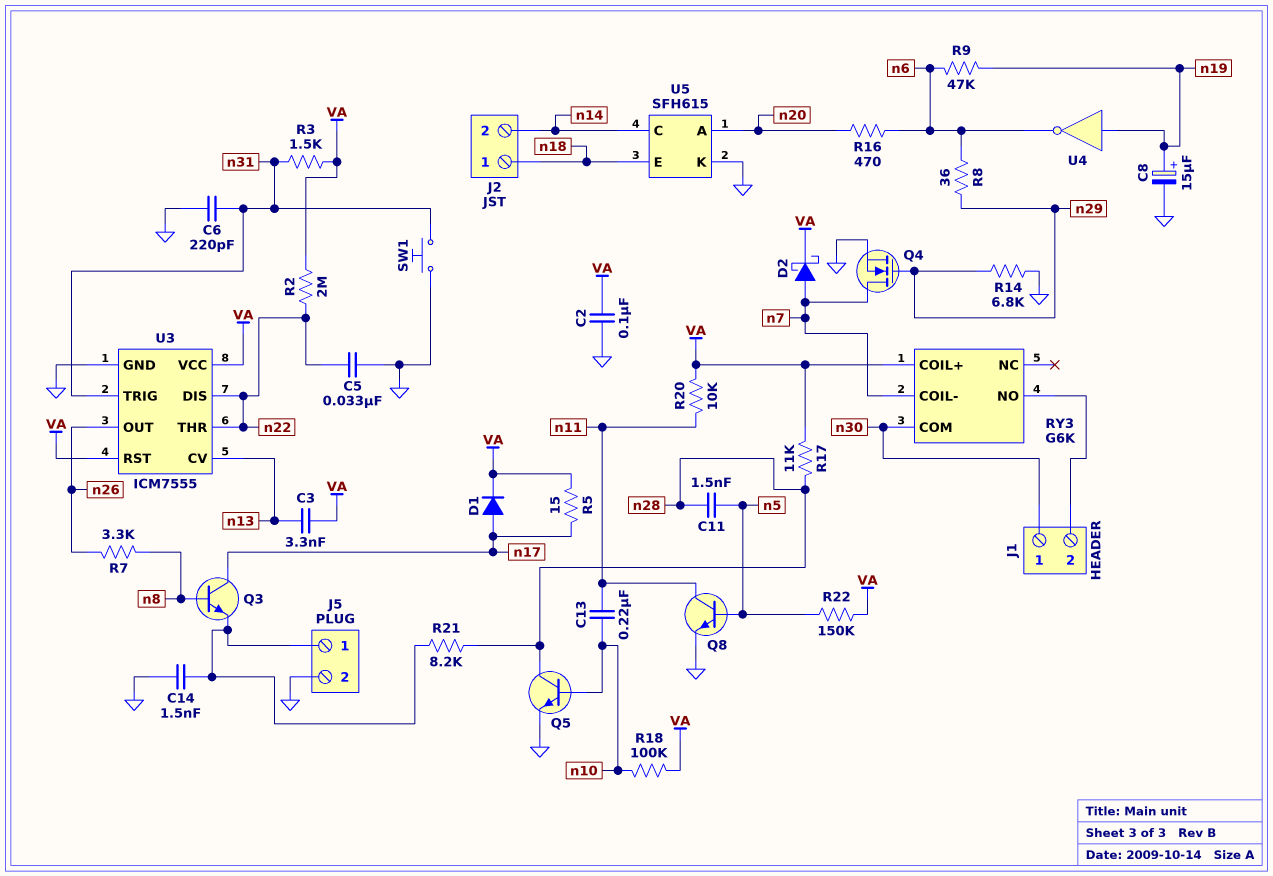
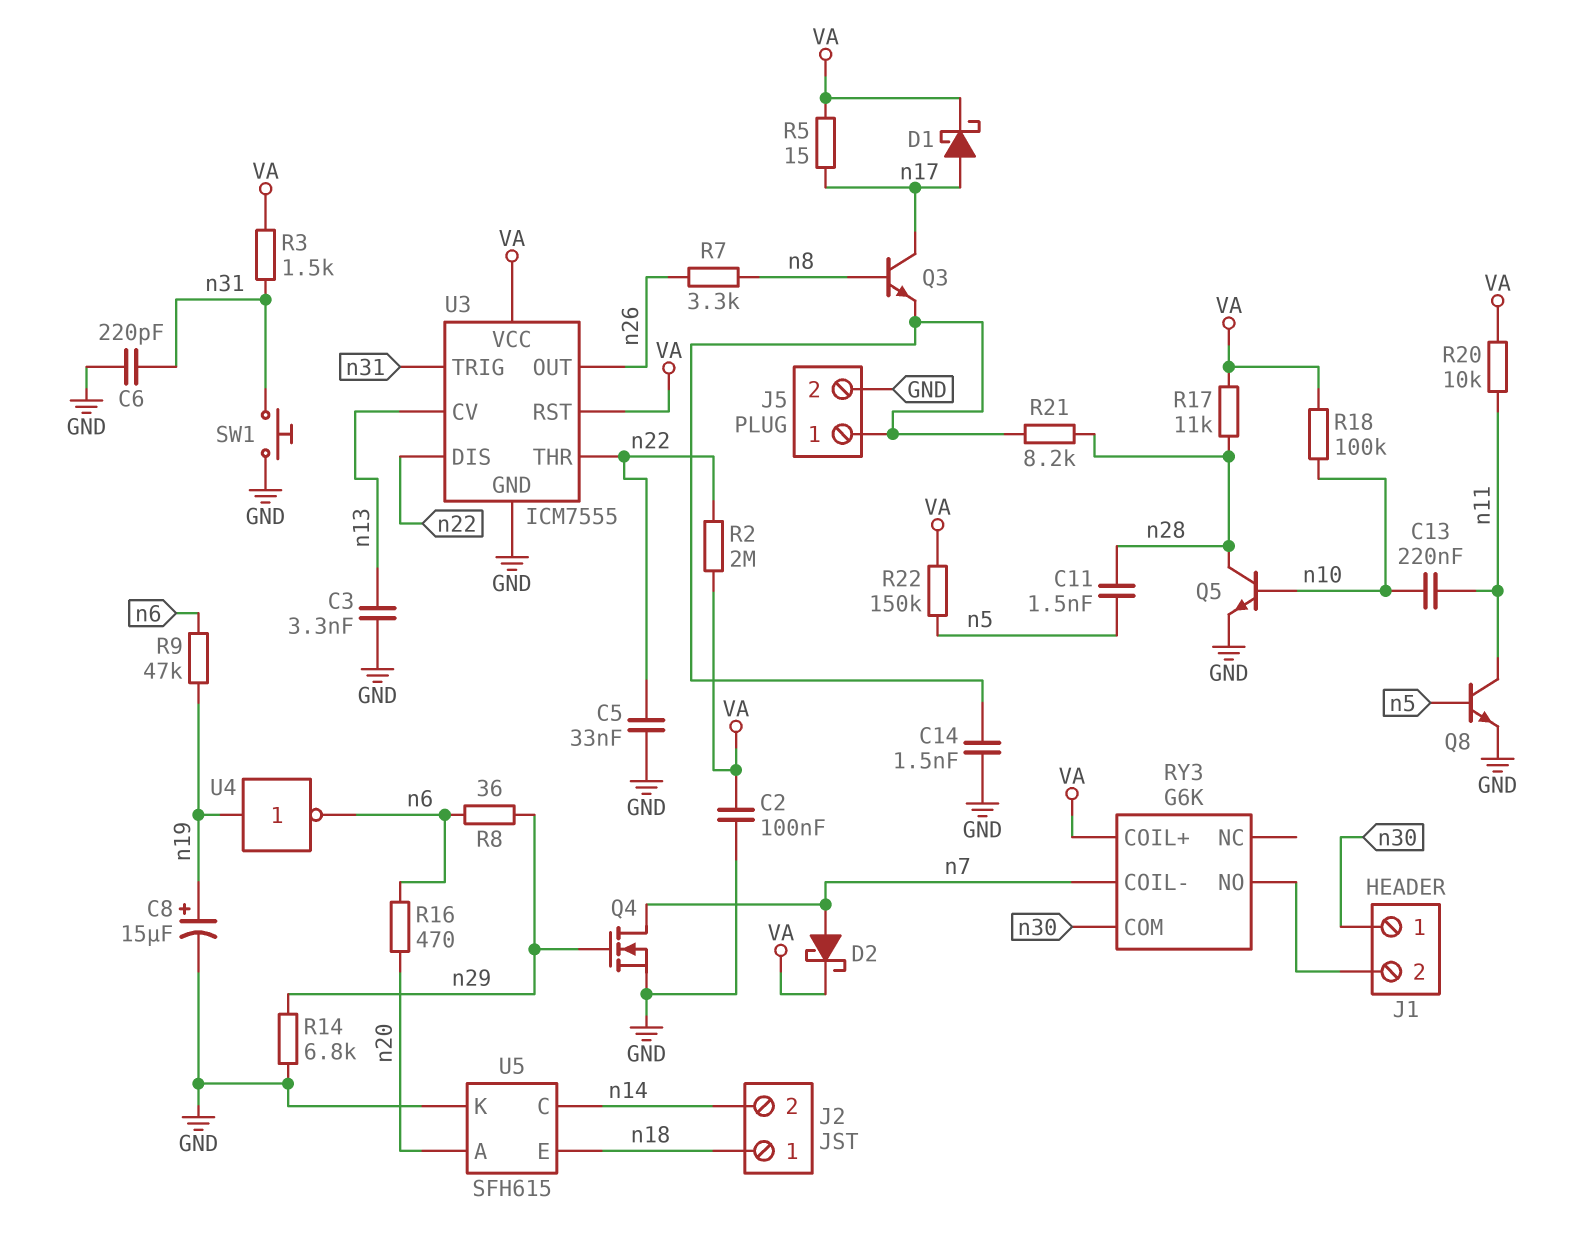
C3: 3.3nF (VA, n13) -> 3.3nF (GND, n13)
D1: diode (A n17, K VA) -> schottky (A n17, K VA)

